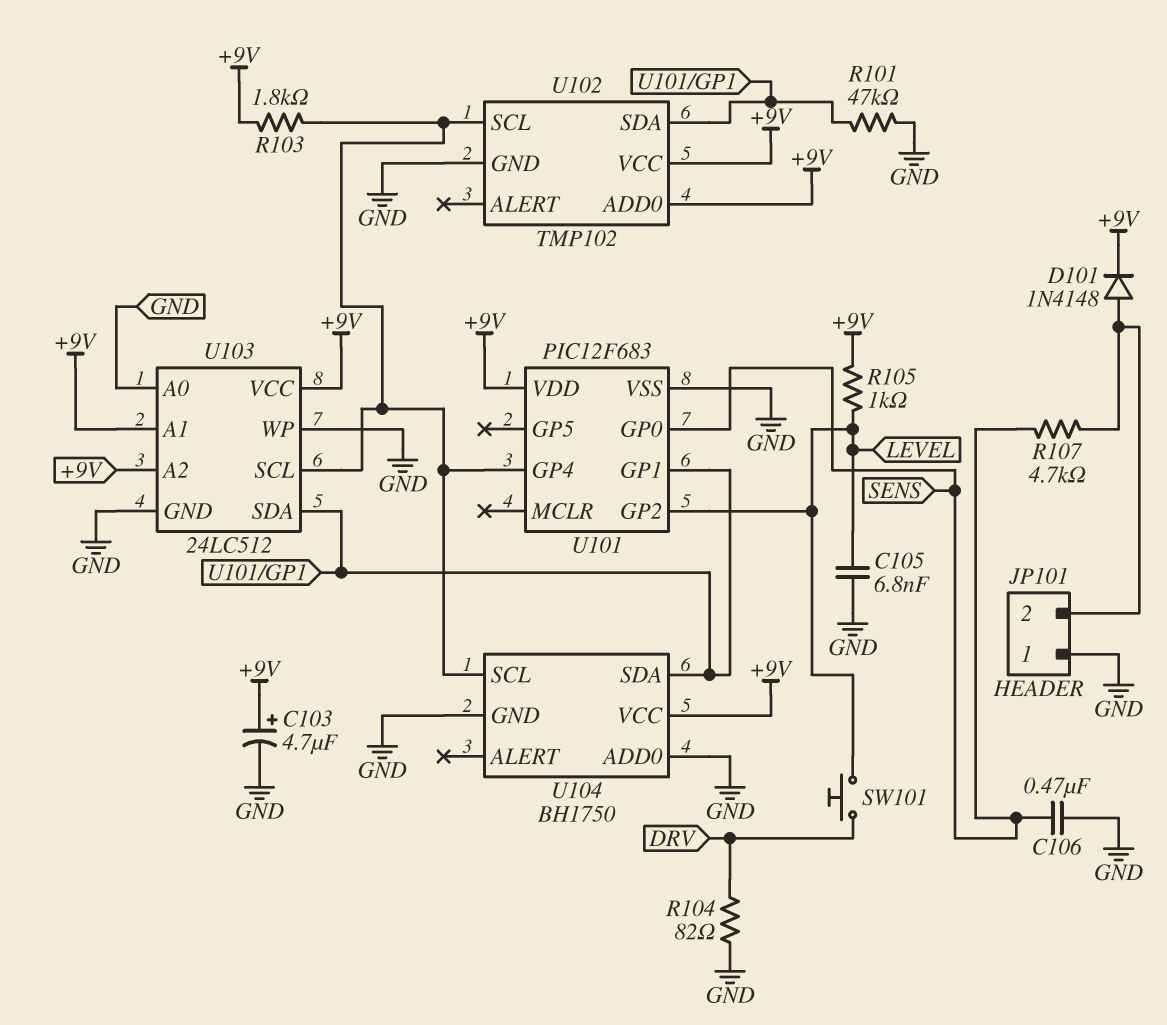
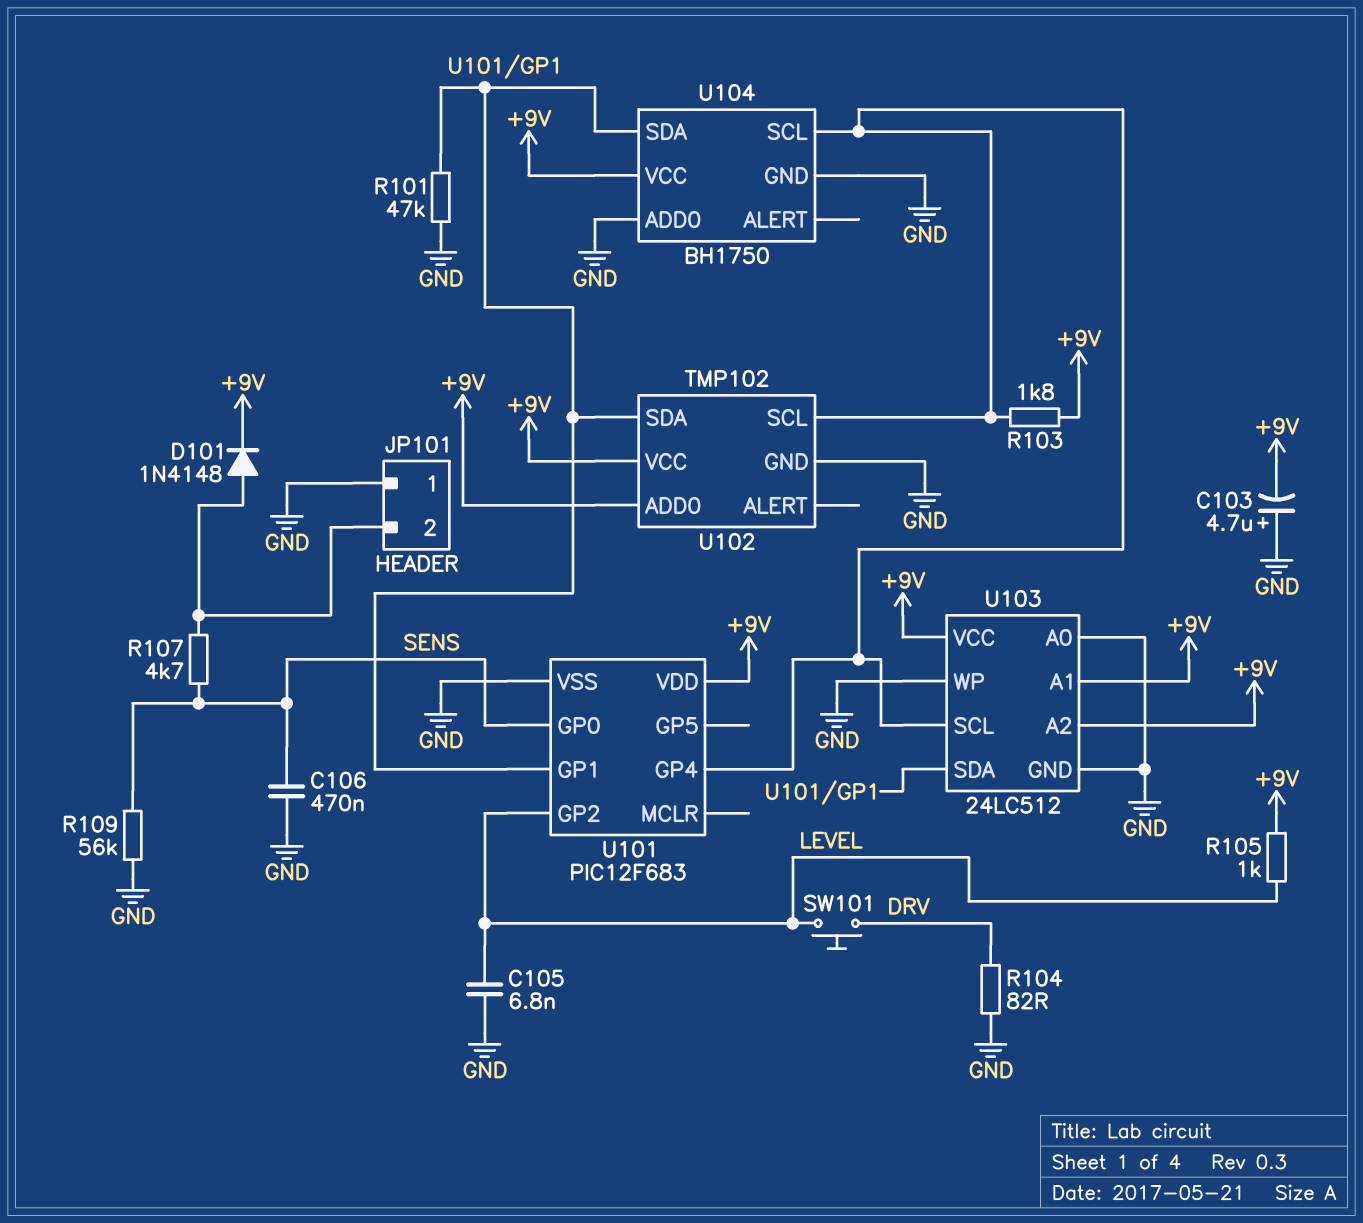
C103: 4.7uF (plus +9V, minus GND) -> 4.7uF (plus GND, minus +9V)
R109: none -> 56k (GND, SENS)

